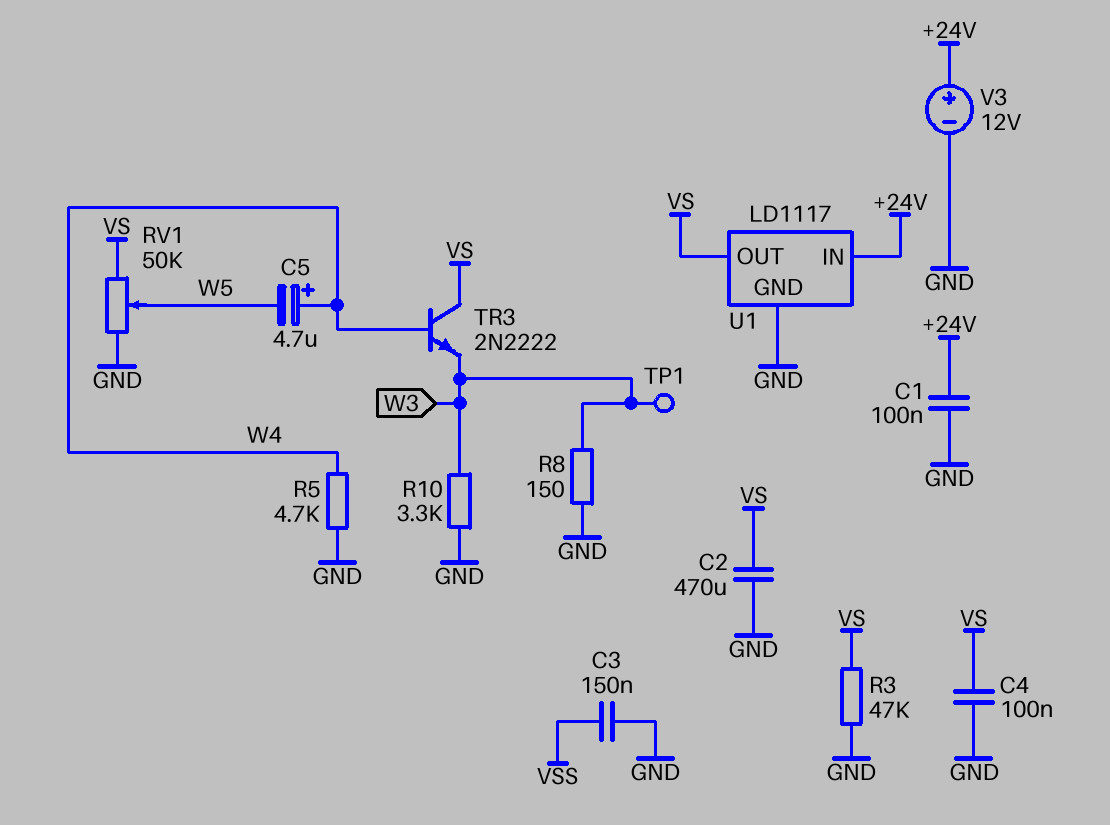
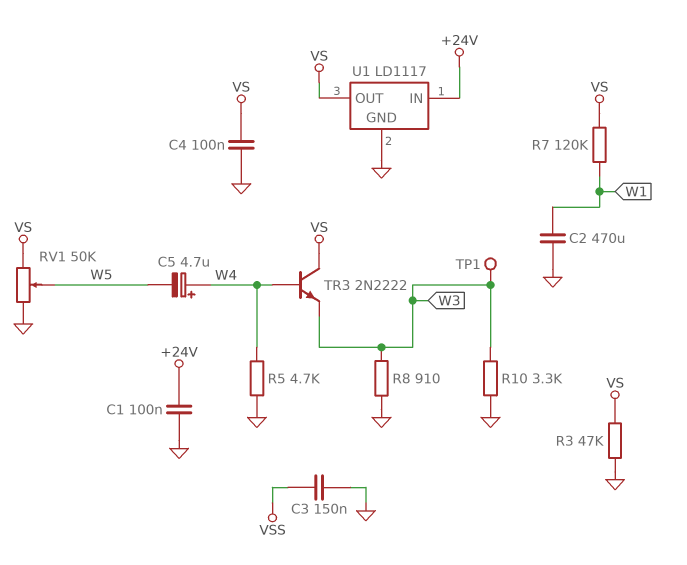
C2: 470uF (GND, VS) -> 470uF (GND, W1)
R7: none -> 120k (VS, W1)
R8: 150 (GND, W3) -> 910 (GND, W3)
V3: 12V (plus +24V, minus GND) -> none

